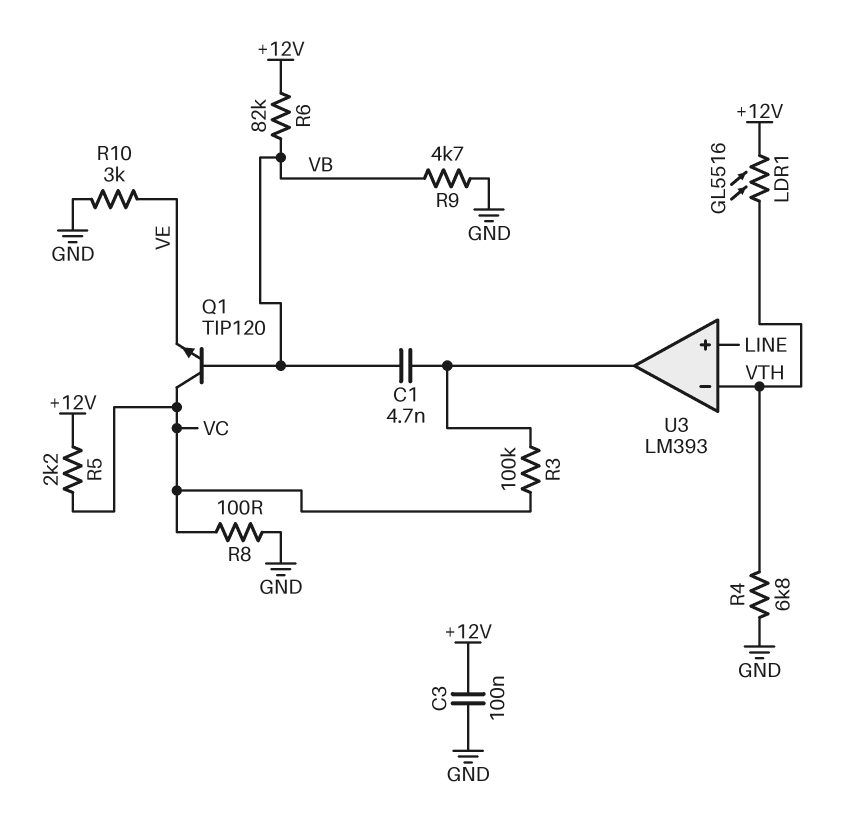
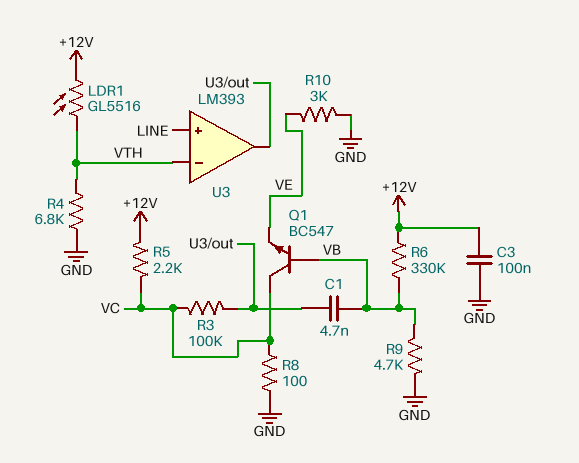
Q1: NPN TIP120 (B VB, C VC, E VE) -> NPN BC547 (B VB, C VC, E VE)
R6: 82k (+12V, VB) -> 330k (+12V, VB)

